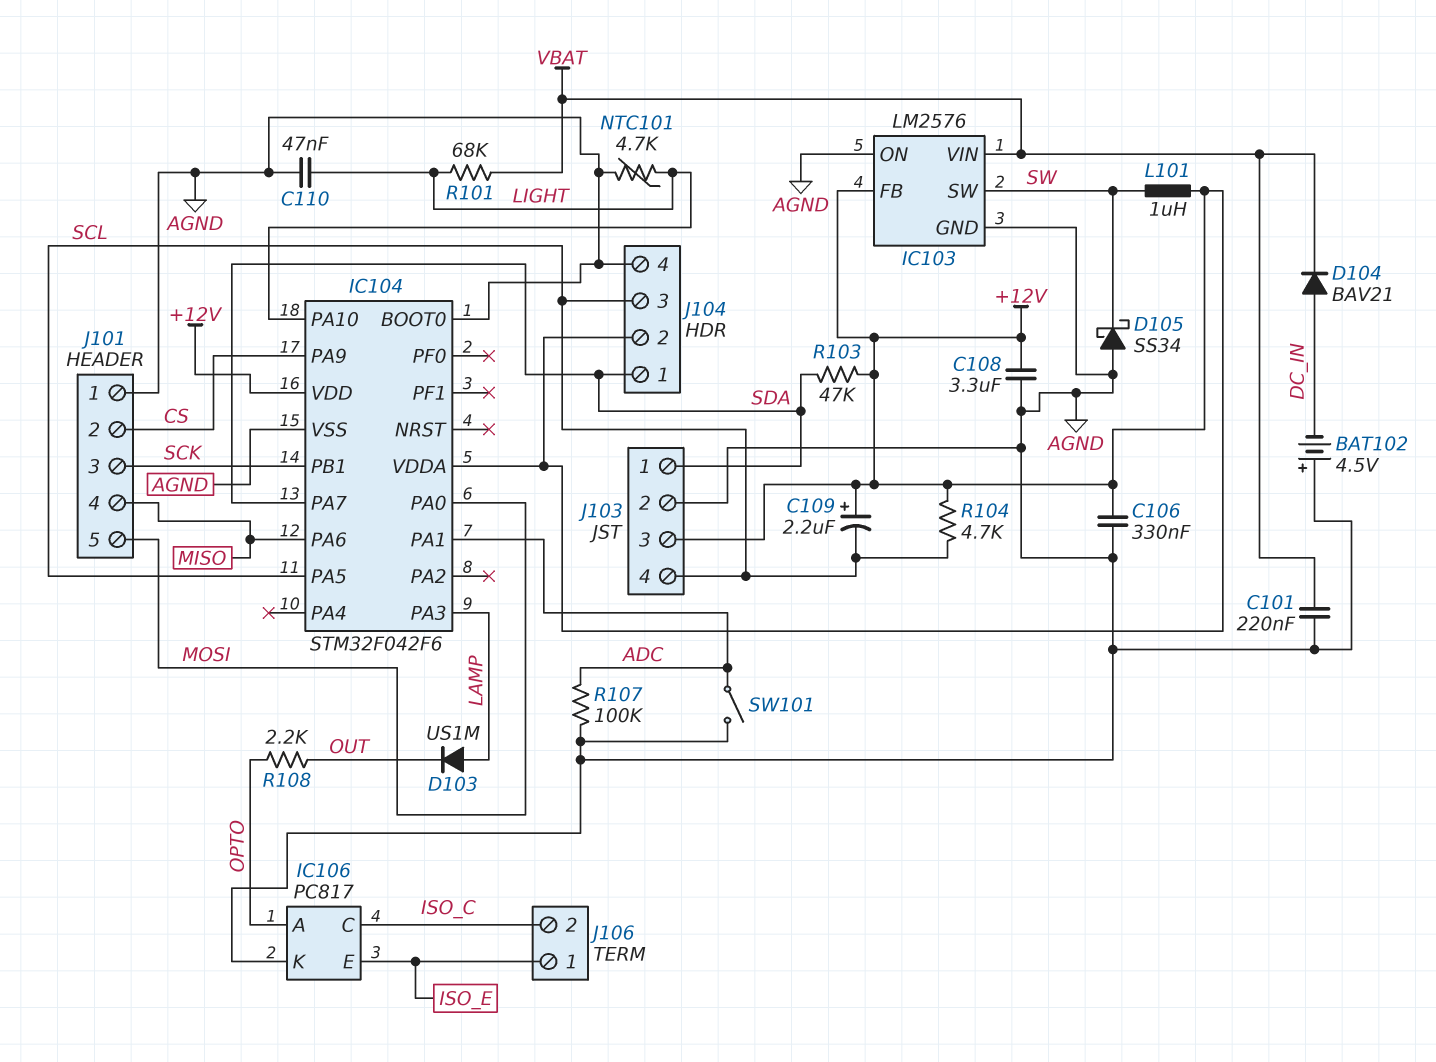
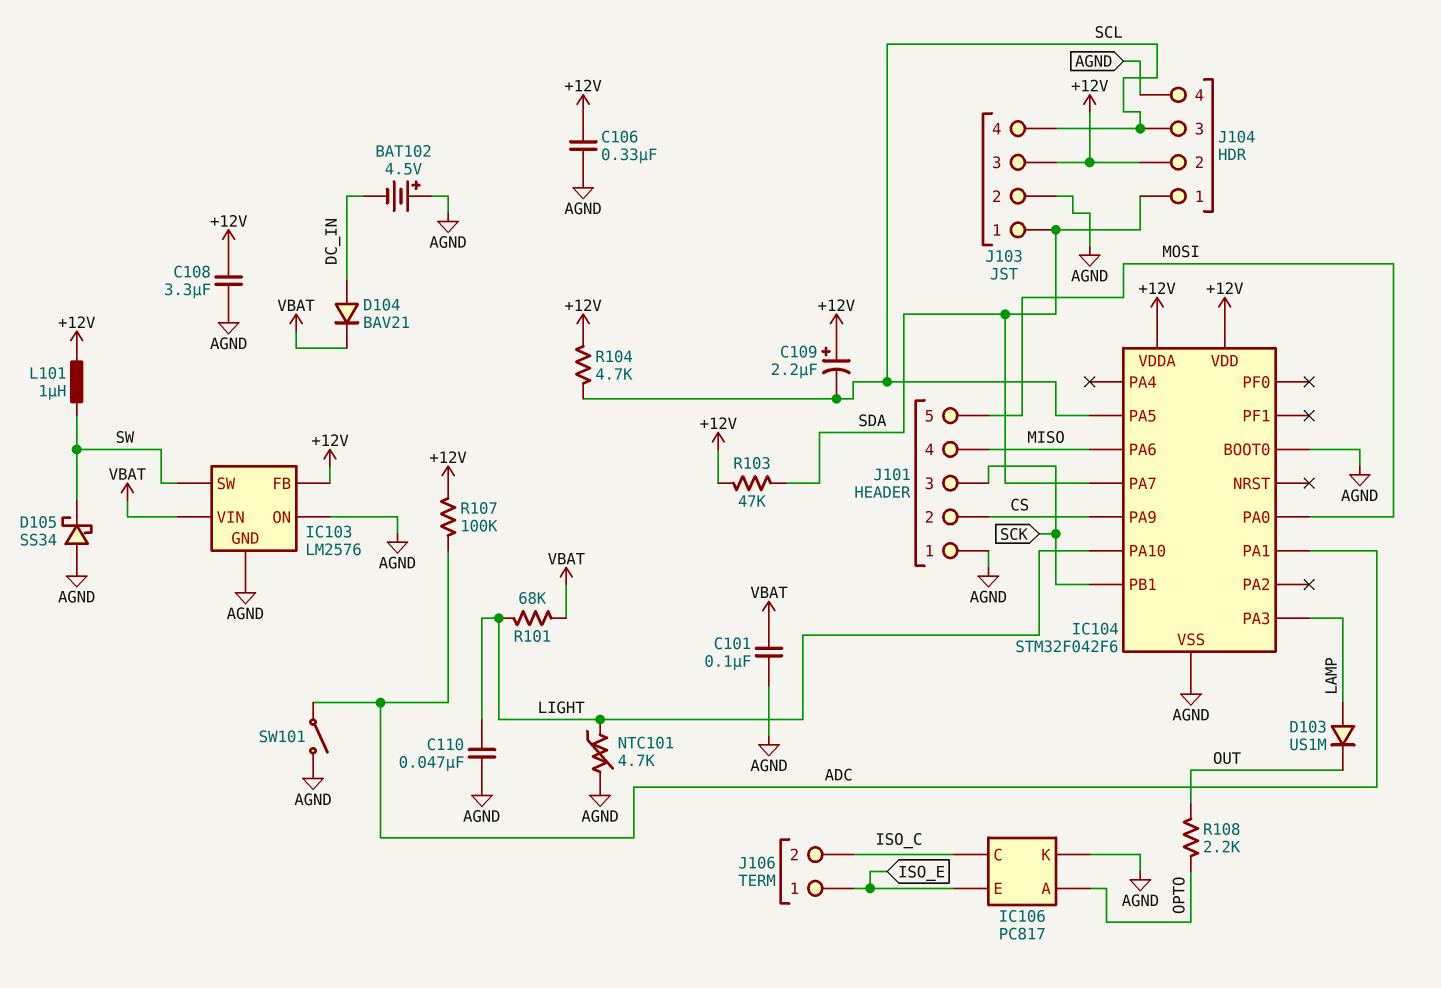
C101: 220nF (AGND, VBAT) -> 100nF (AGND, VBAT)
R107: 100k (ADC, AGND) -> 100k (+12V, ADC)

